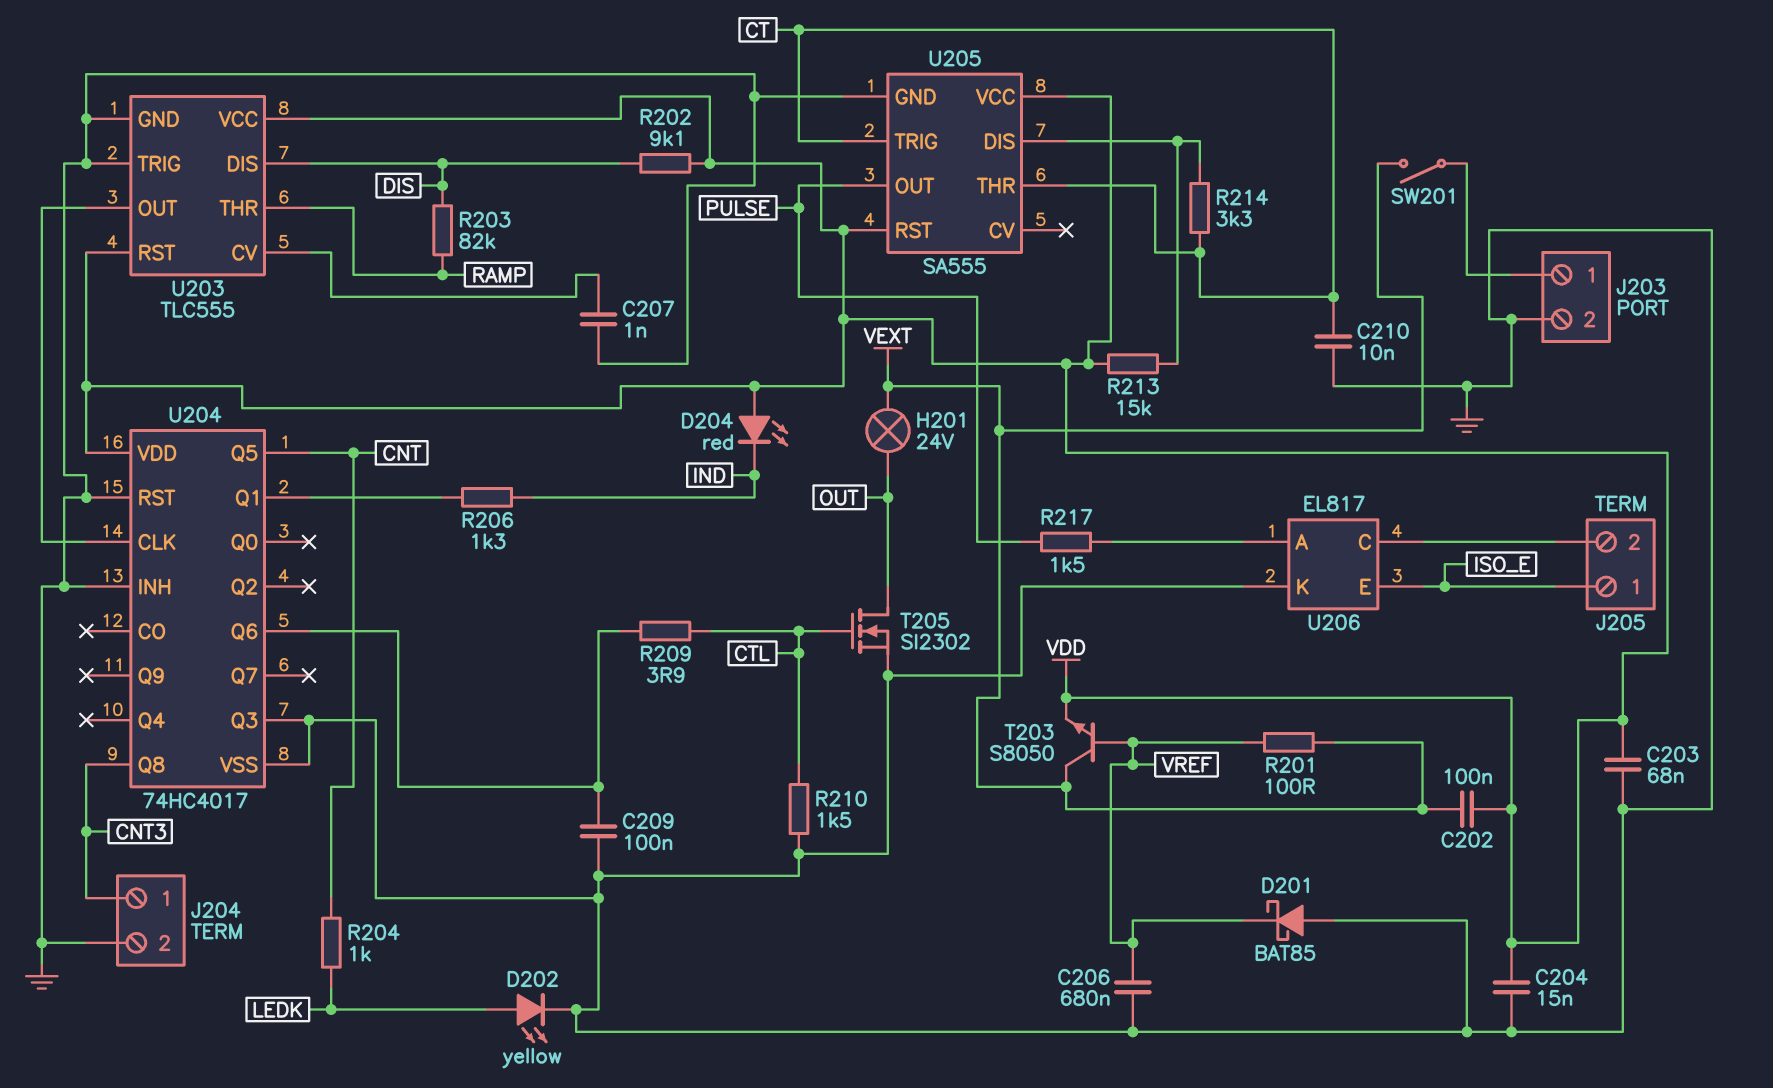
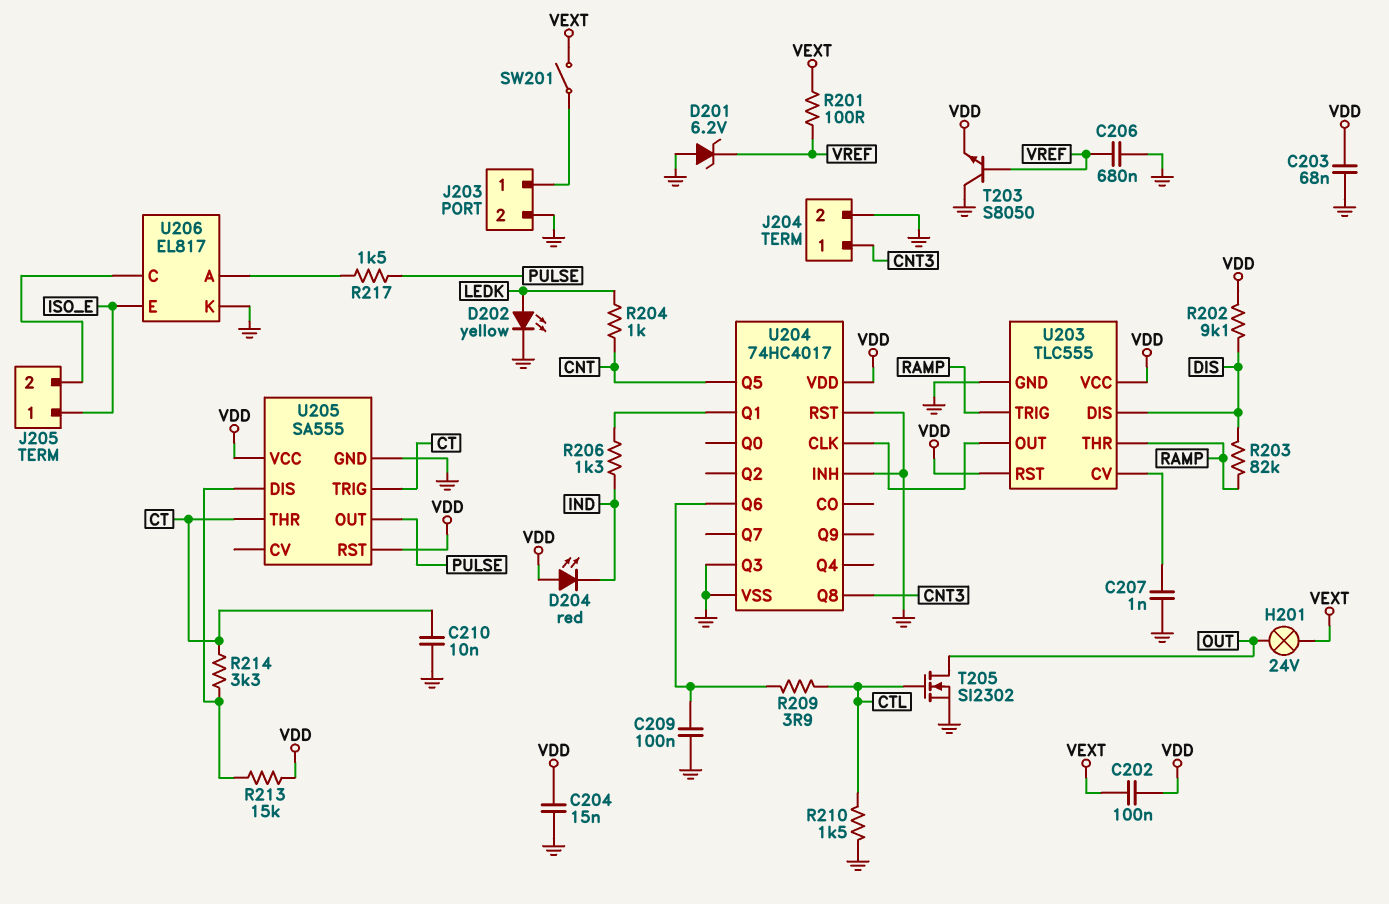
D201: schottky BAT85 (A GND, K VREF) -> zener 6.2V (A GND, K VREF)
T203: NPN S8050 (B VREF, C VEXT, E VDD) -> NPN S8050 (B VREF, C GND, E VDD)
U203 pin TRIG: GND -> RAMP

